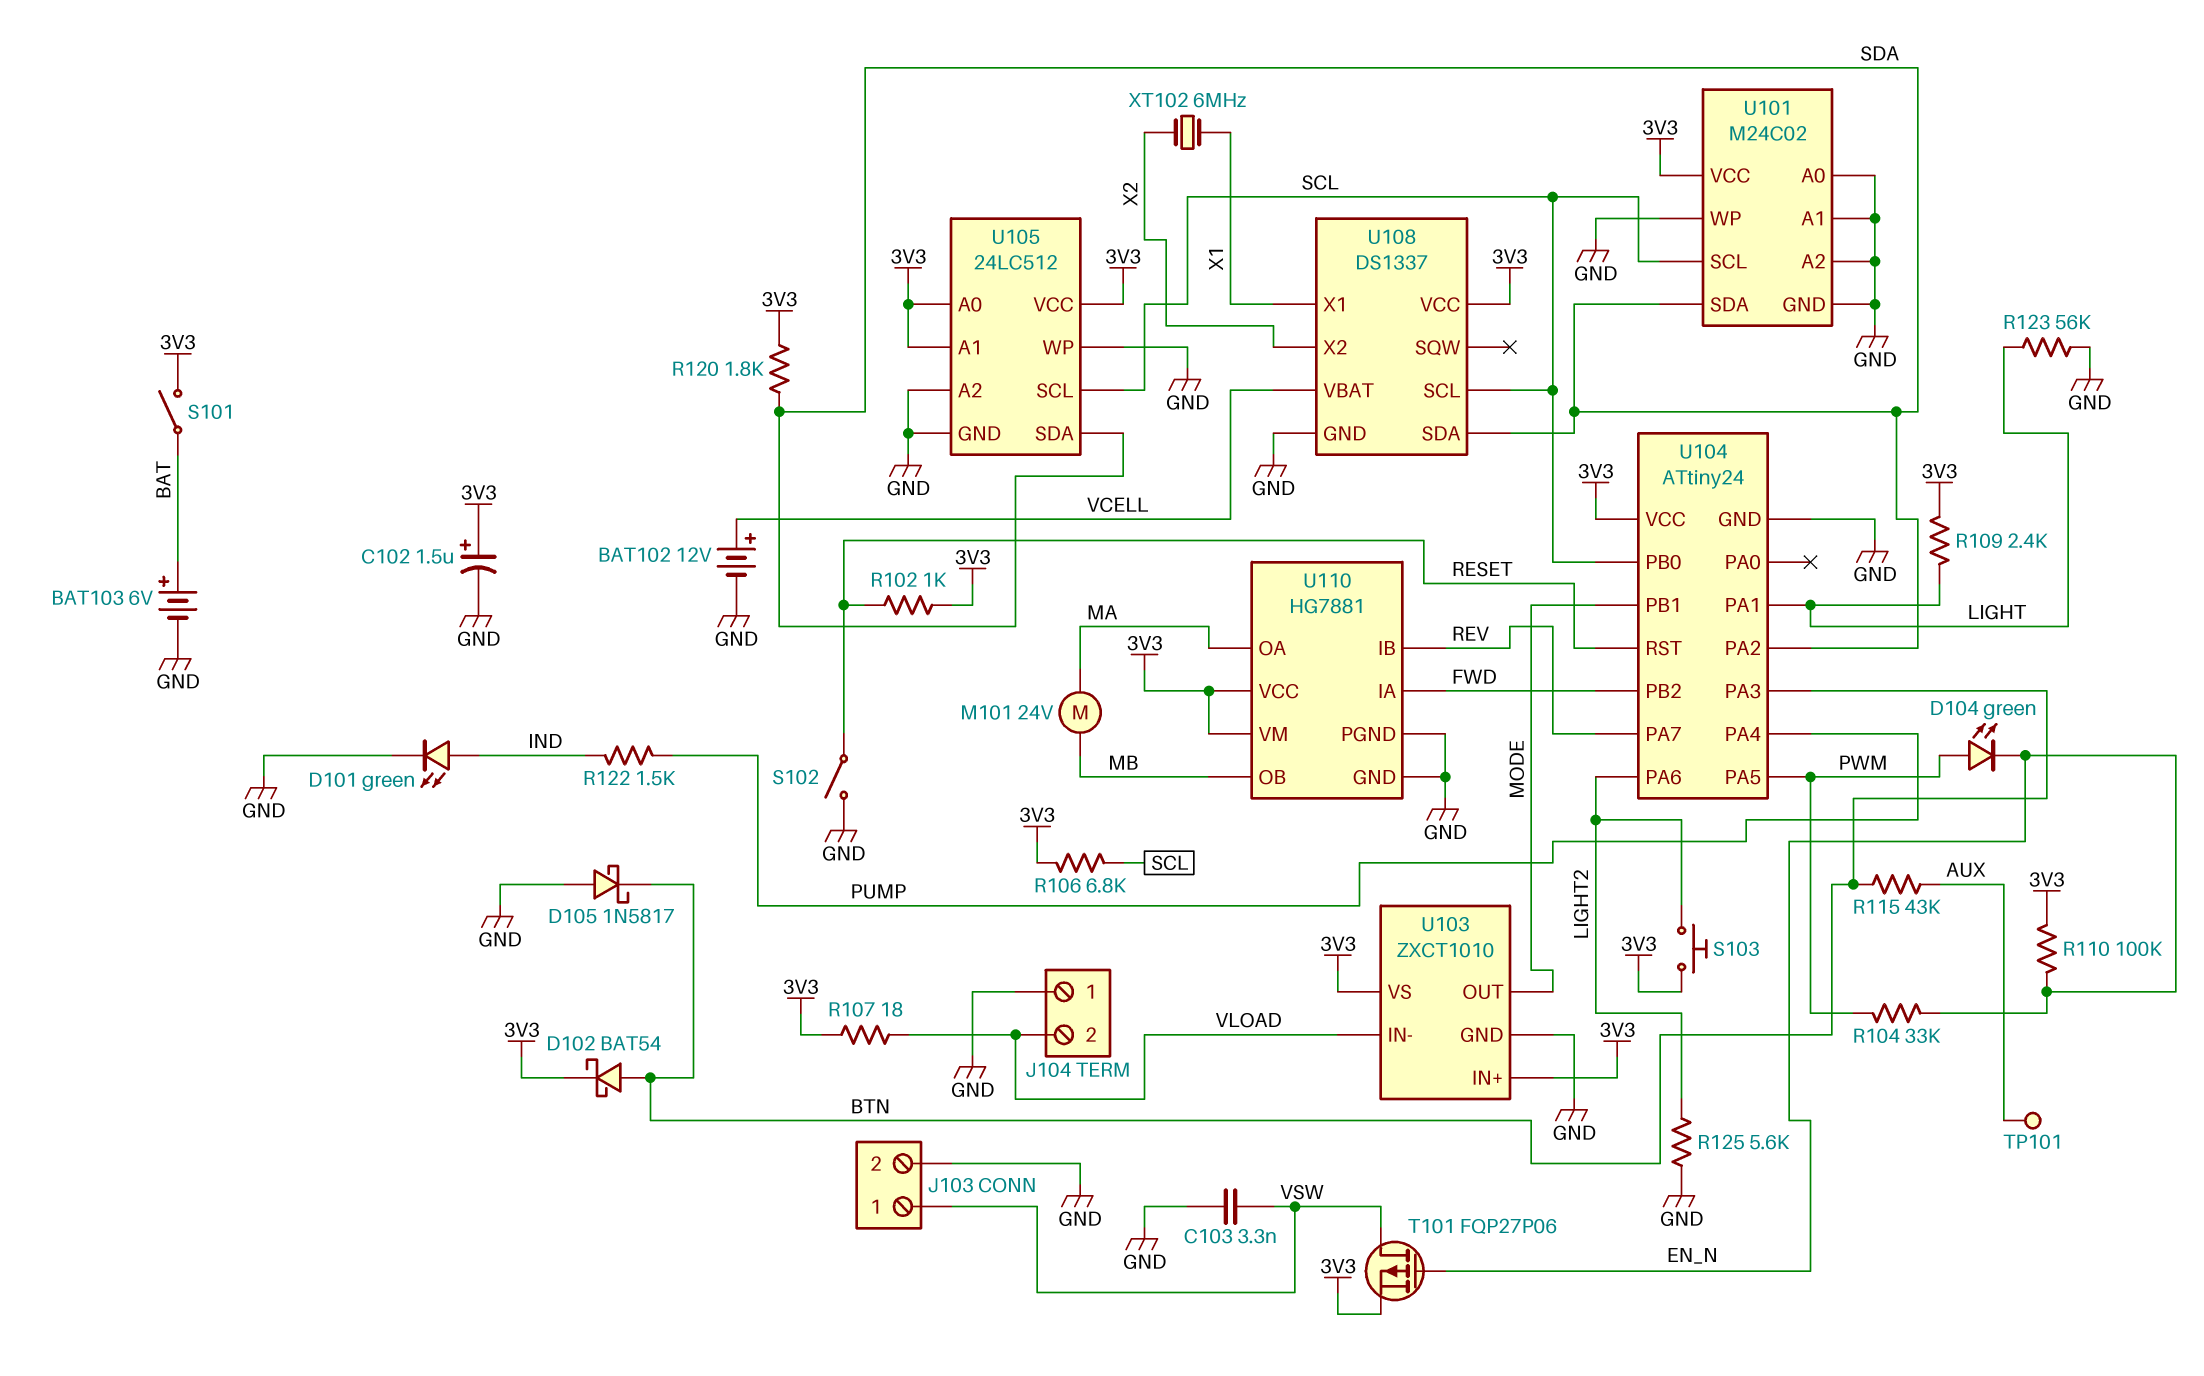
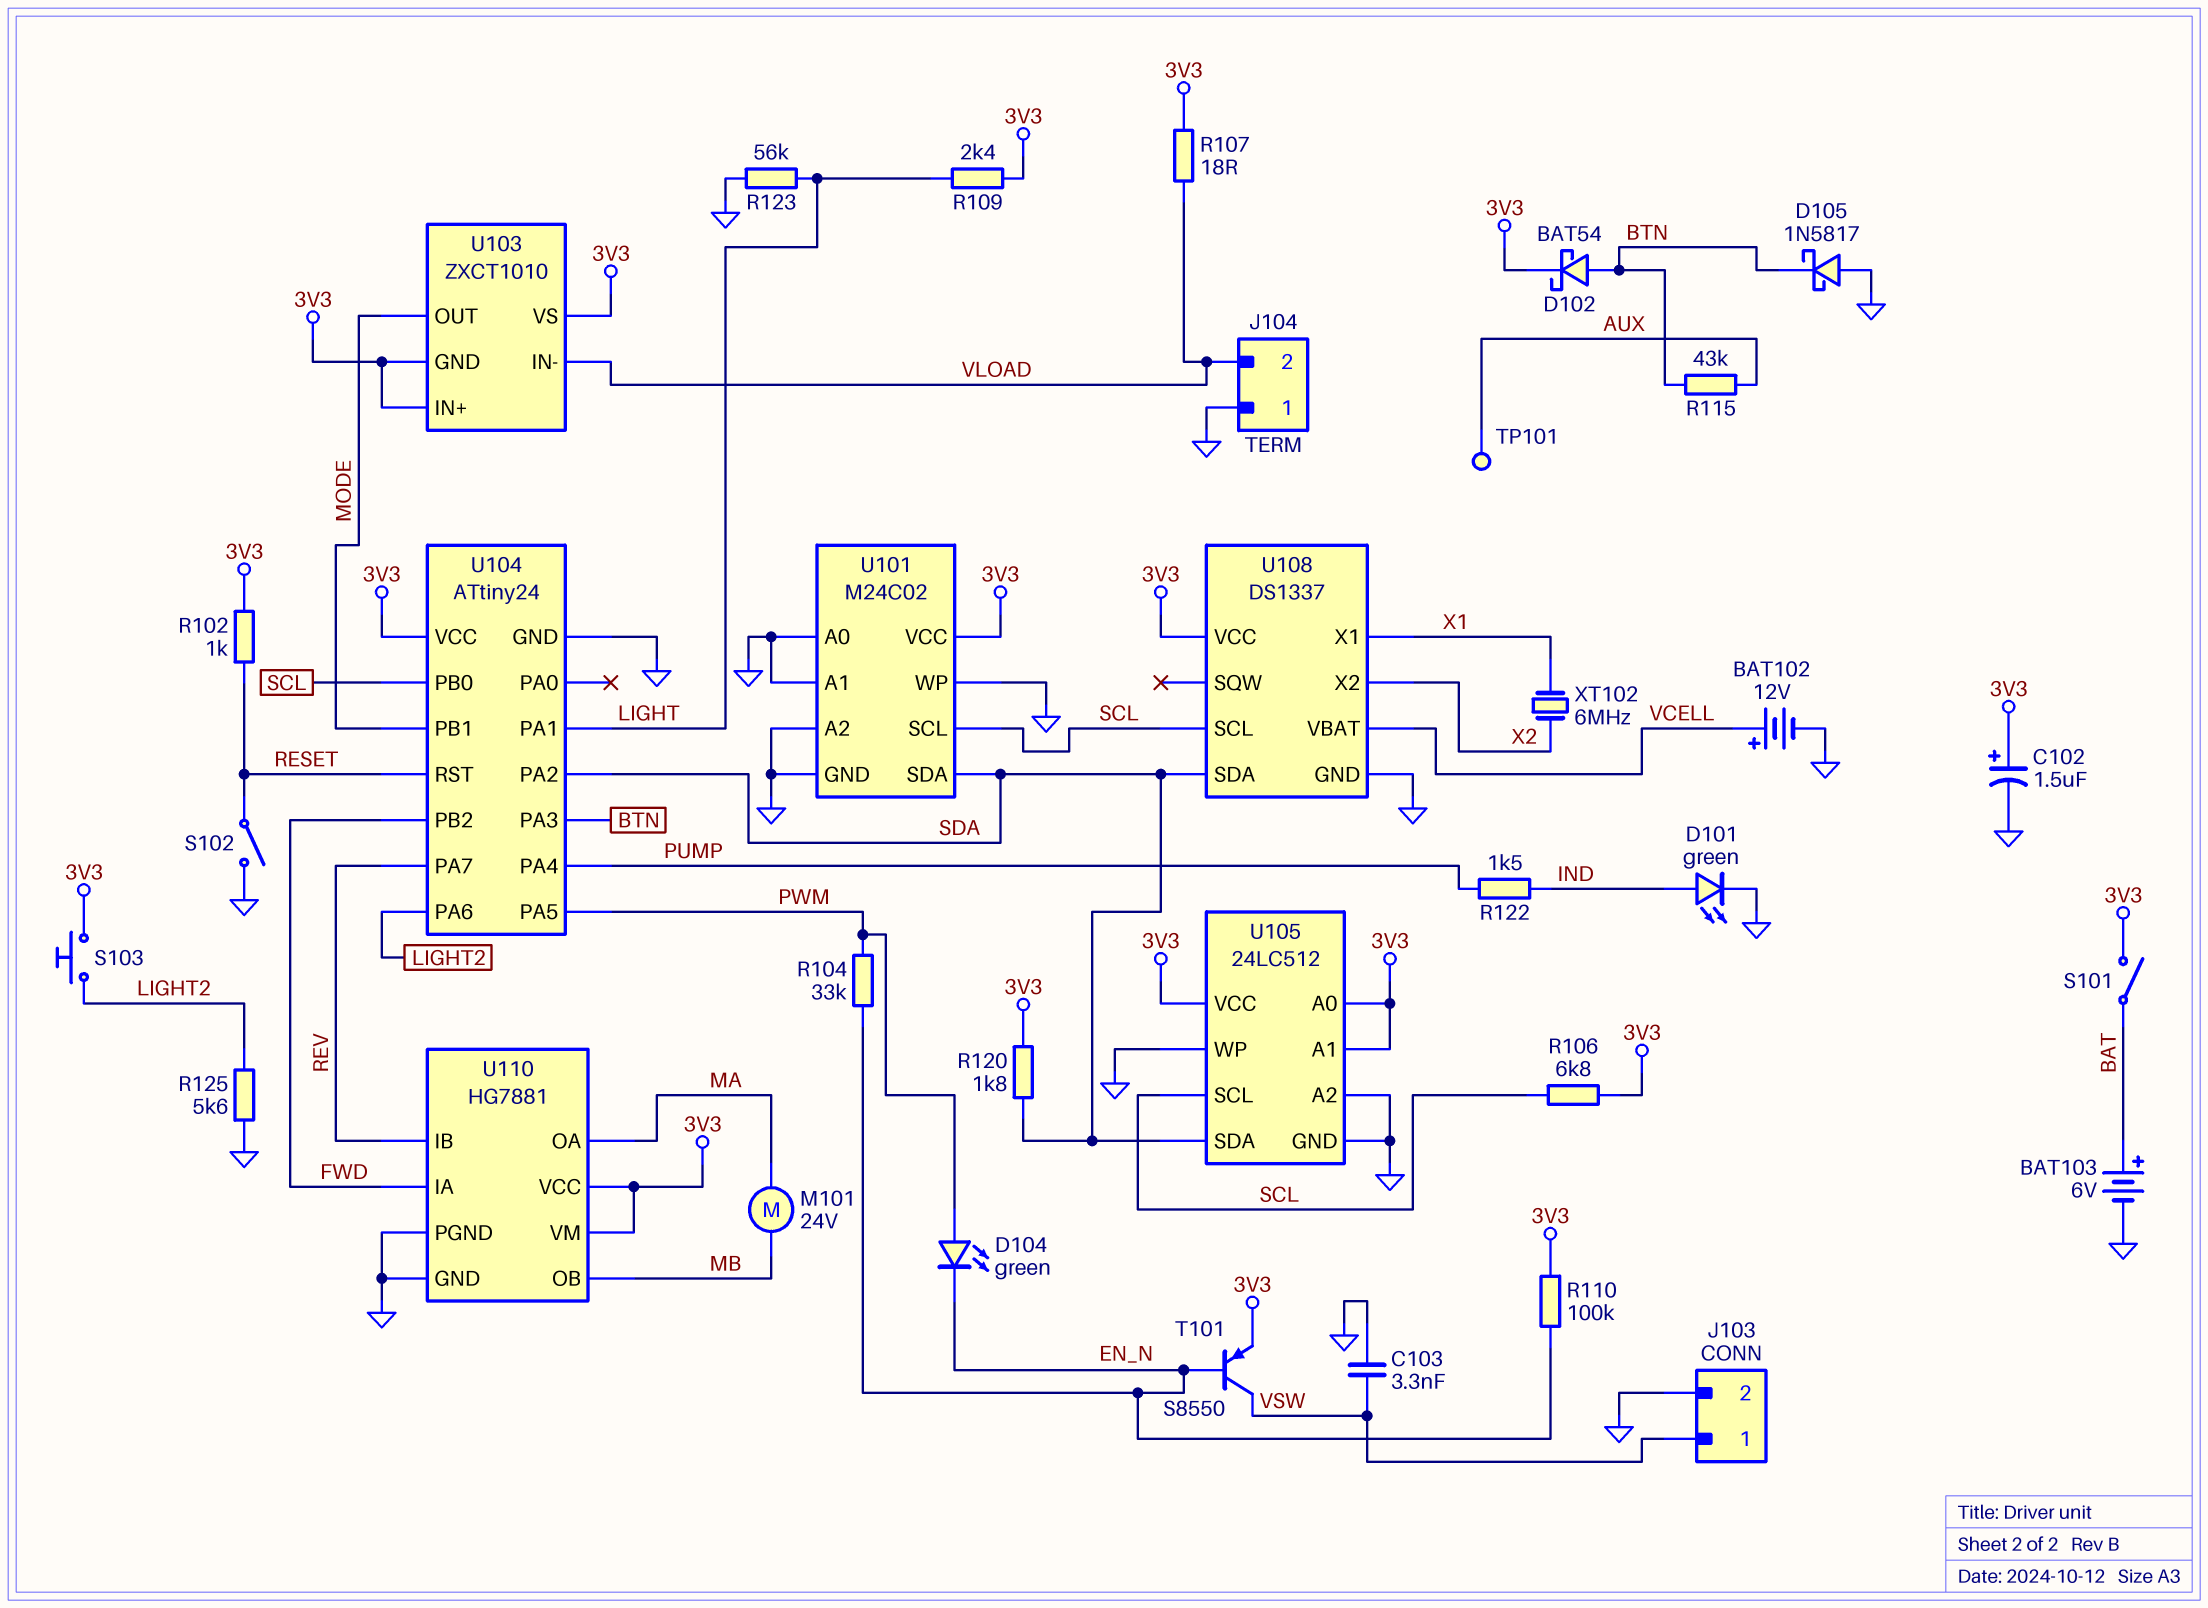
T101: PMOS FQP27P06 (G EN_N, D VSW, S 3V3) -> PNP S8550 (B EN_N, C VSW, E 3V3)
U103 pin GND: GND -> 3V3

